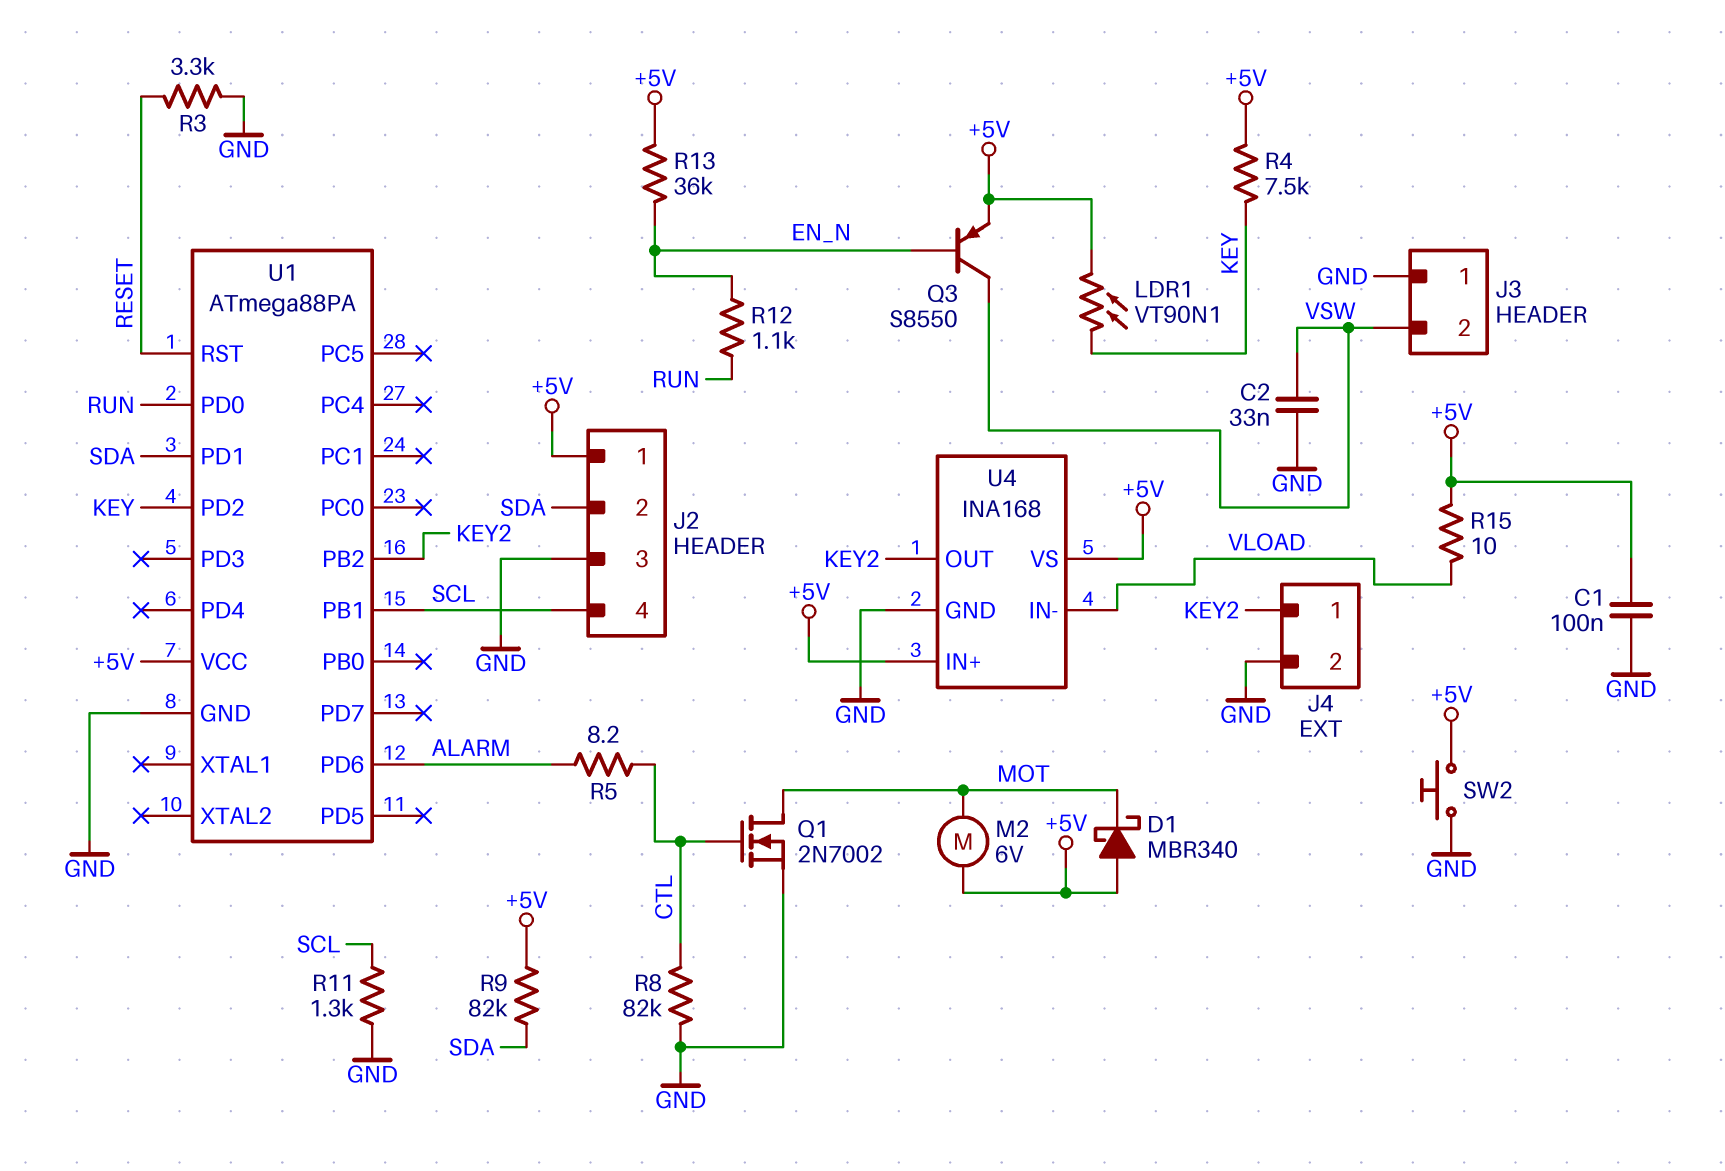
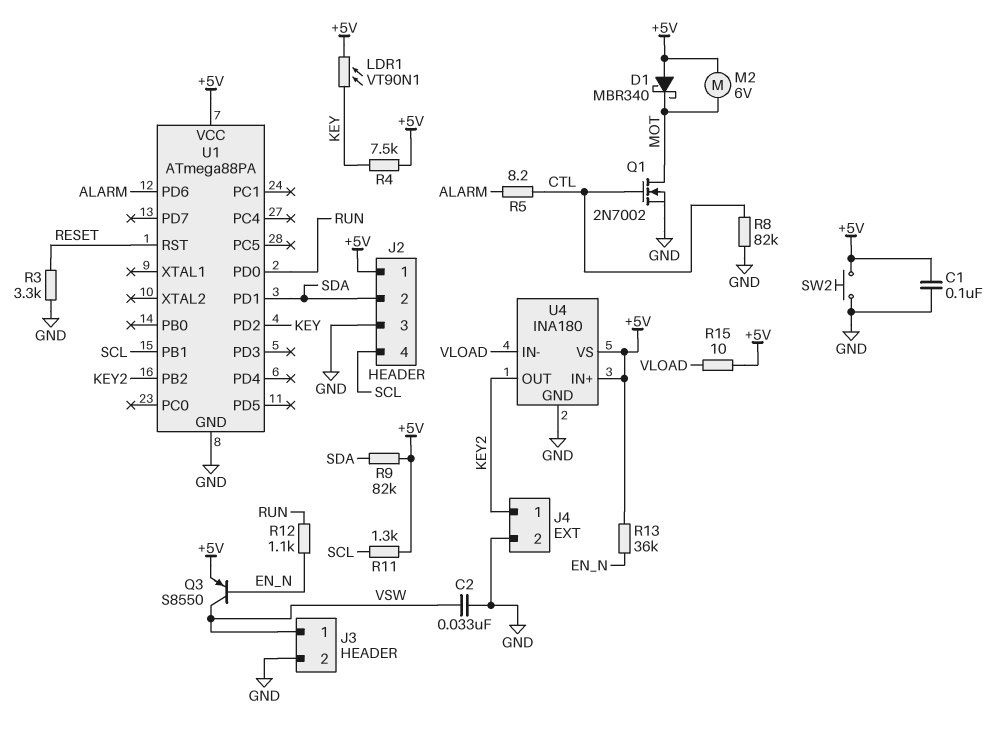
J3 pin 1: GND -> VSW
J3 pin 2: VSW -> GND
R11: 1.3k (GND, SCL) -> 1.3k (+5V, SCL)
U4: INA168 -> INA180

